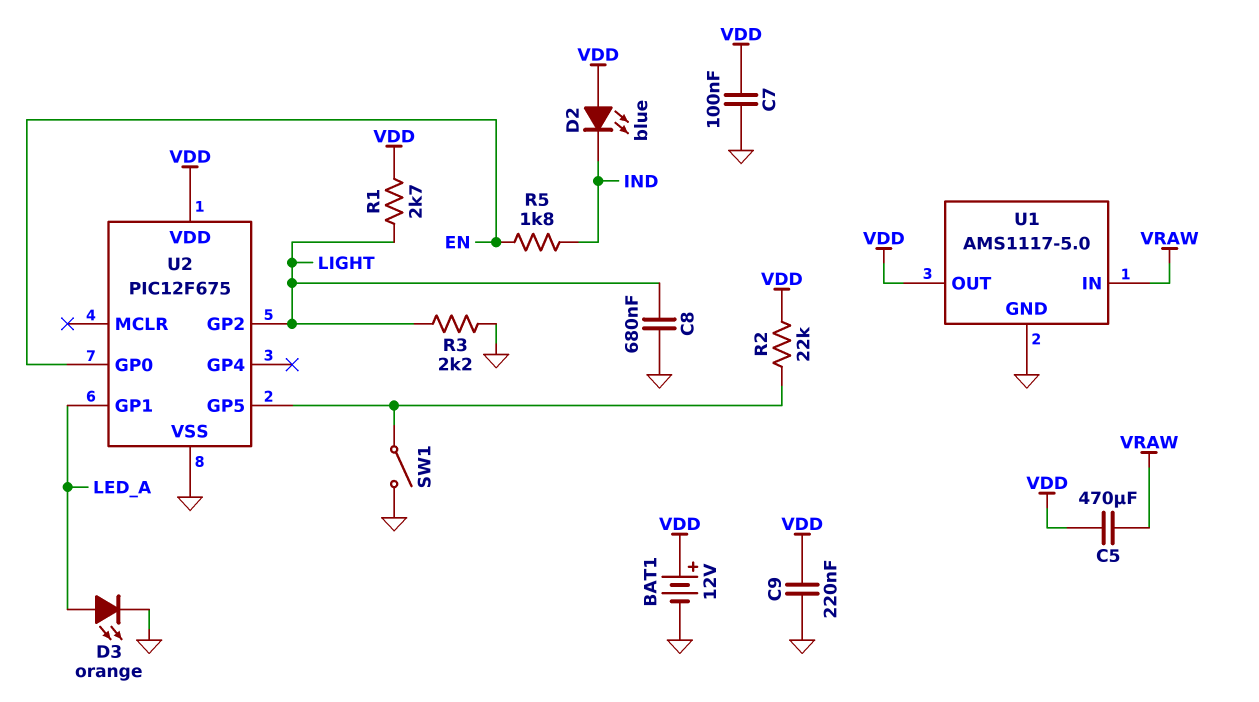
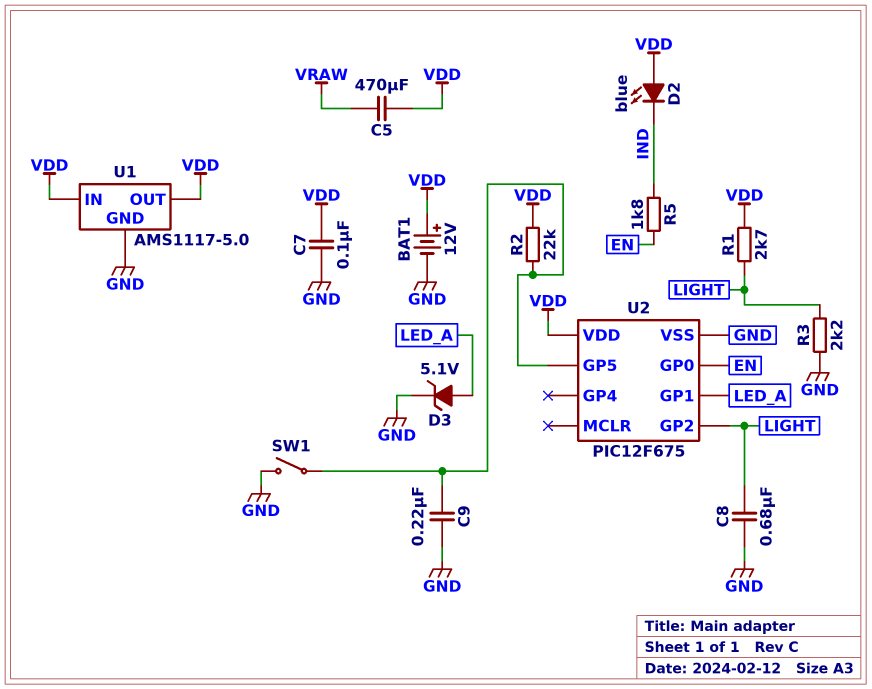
C9: 220nF (GND, VDD) -> 220nF (GND, U2/GP5)
D3: LED orange (A LED_A, K GND) -> zener 5.1V (A LED_A, K GND)
U1 pin IN: VRAW -> VDD

